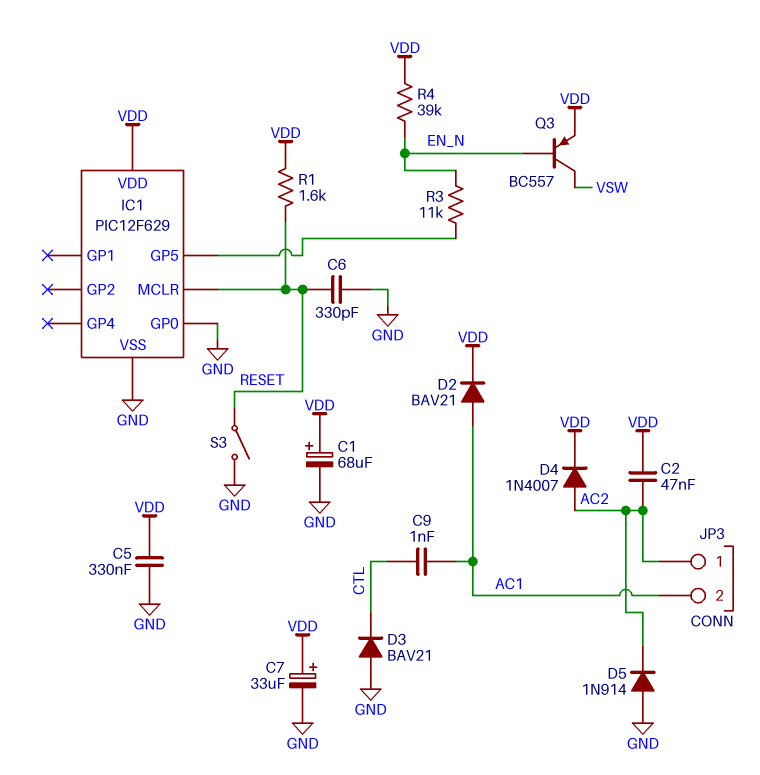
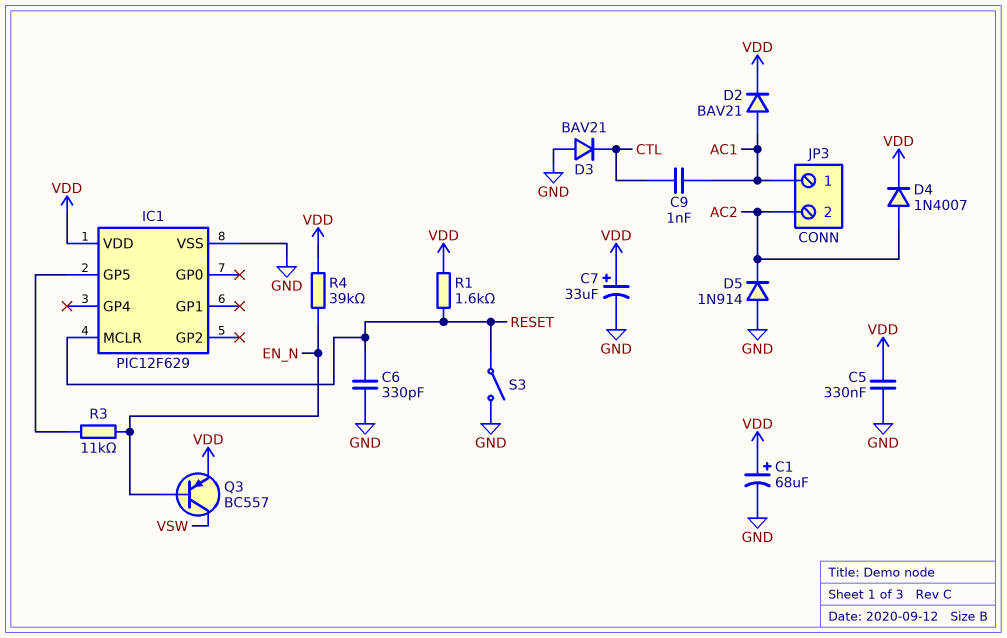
C2: 47nF (AC2, VDD) -> none
IC1 pin GP0: GND -> none
JP3 pin 1: AC2 -> AC1
JP3 pin 2: AC1 -> AC2

